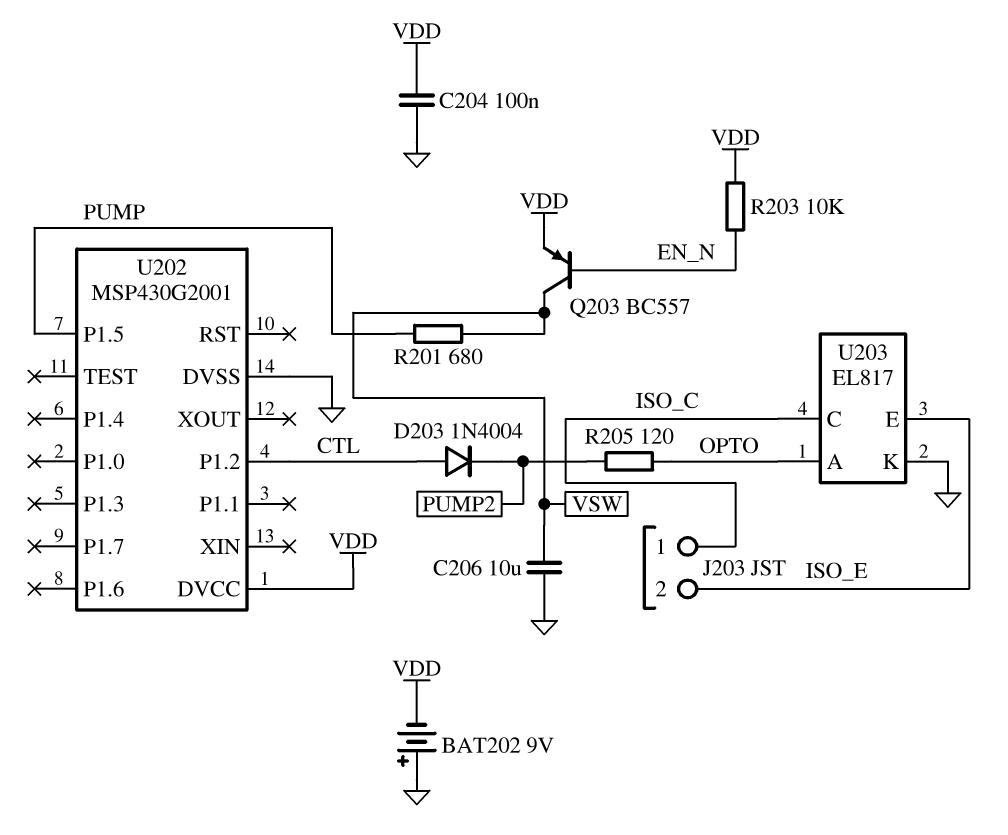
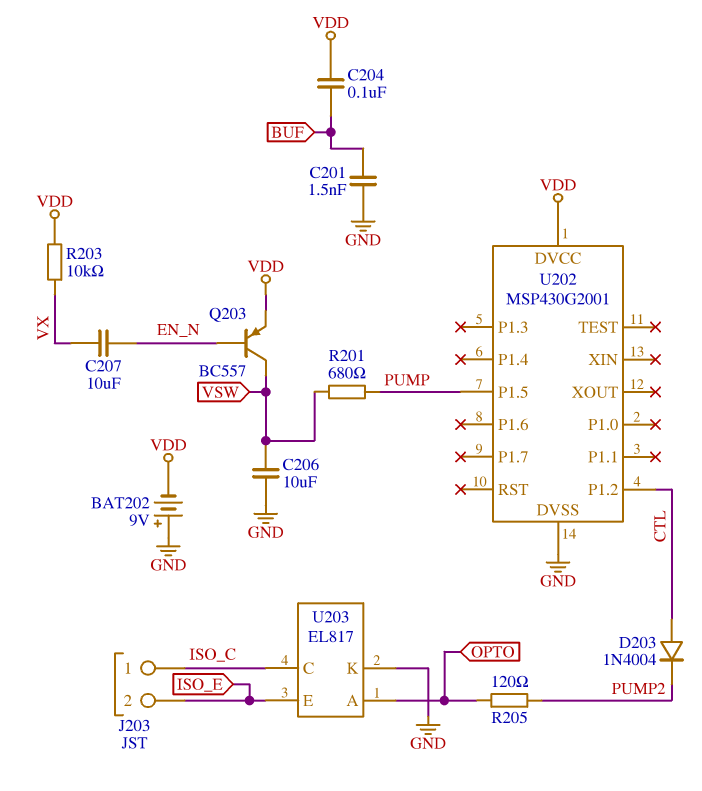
C201: none -> 1.5nF (BUF, GND)
C204: 100nF (GND, VDD) -> 100nF (BUF, VDD)
C207: none -> 10uF (EN_N, VX)
R203: 10k (EN_N, VDD) -> 10k (VDD, VX)

